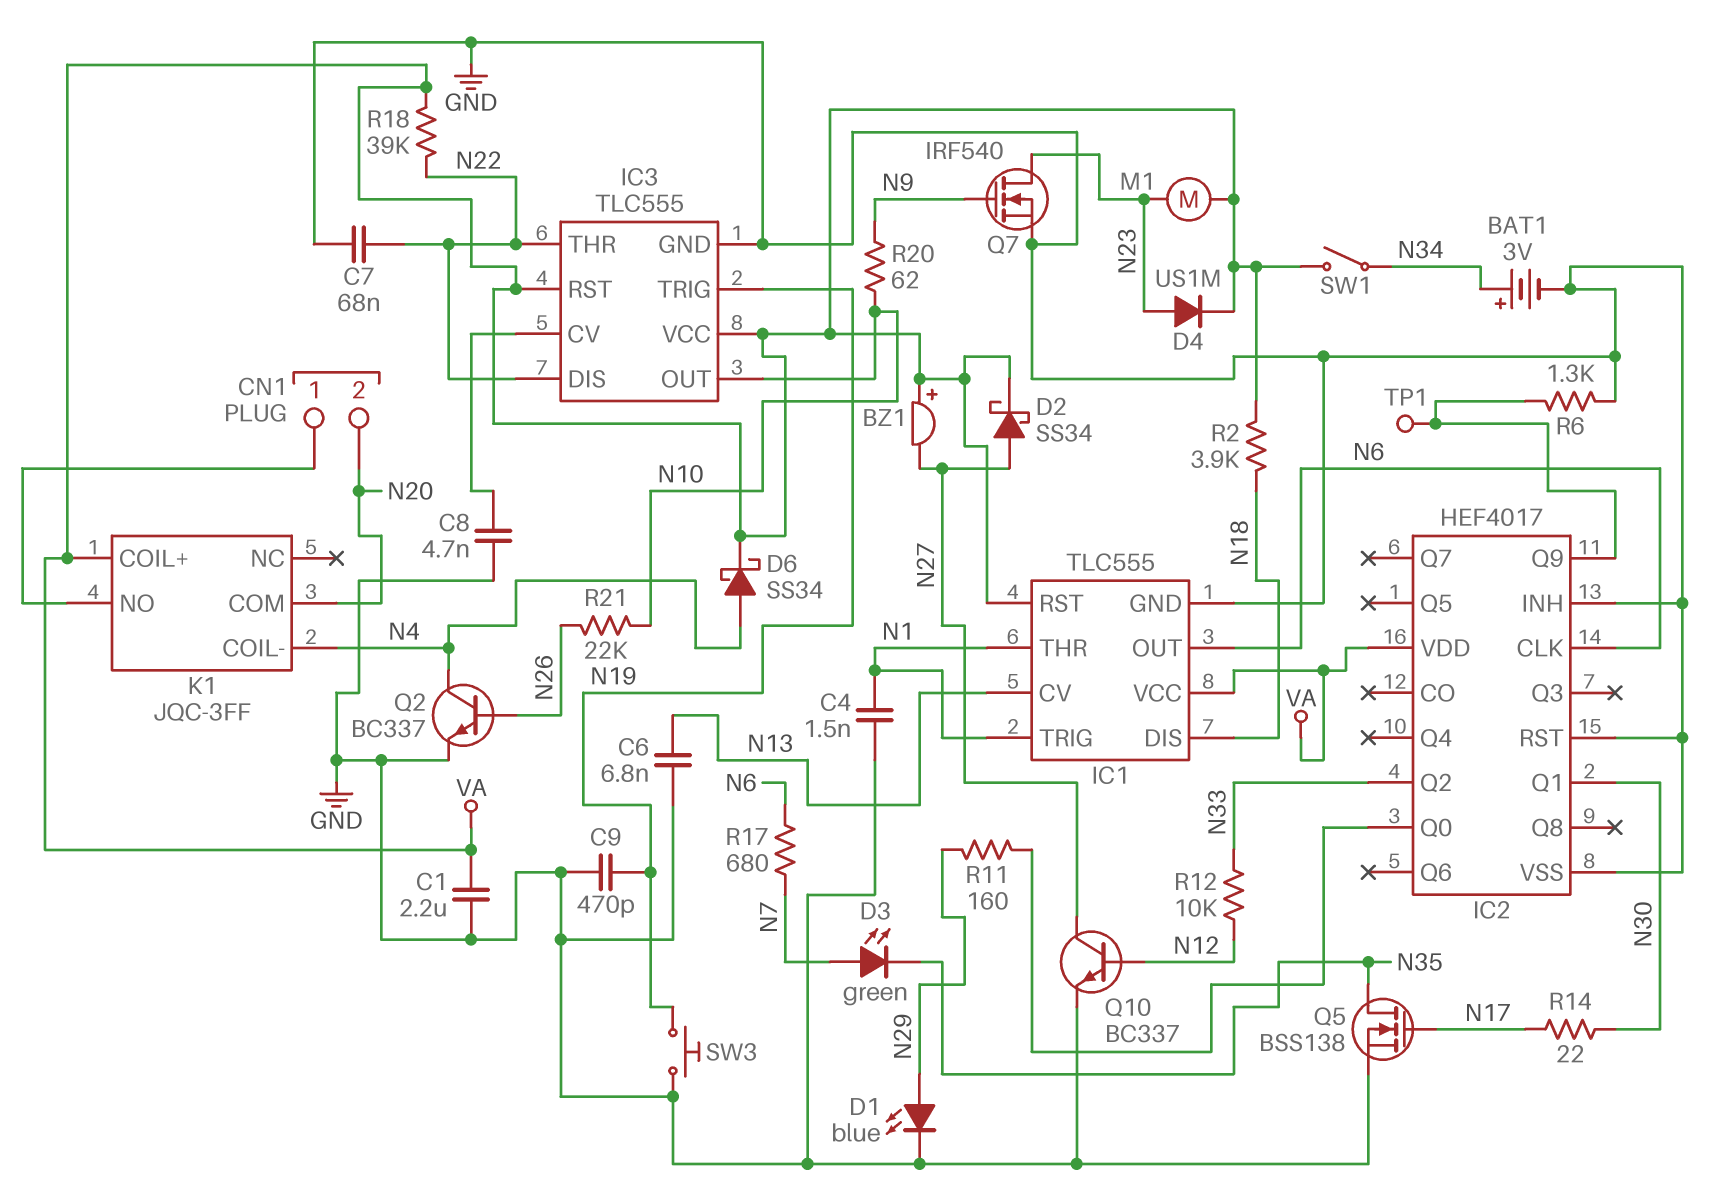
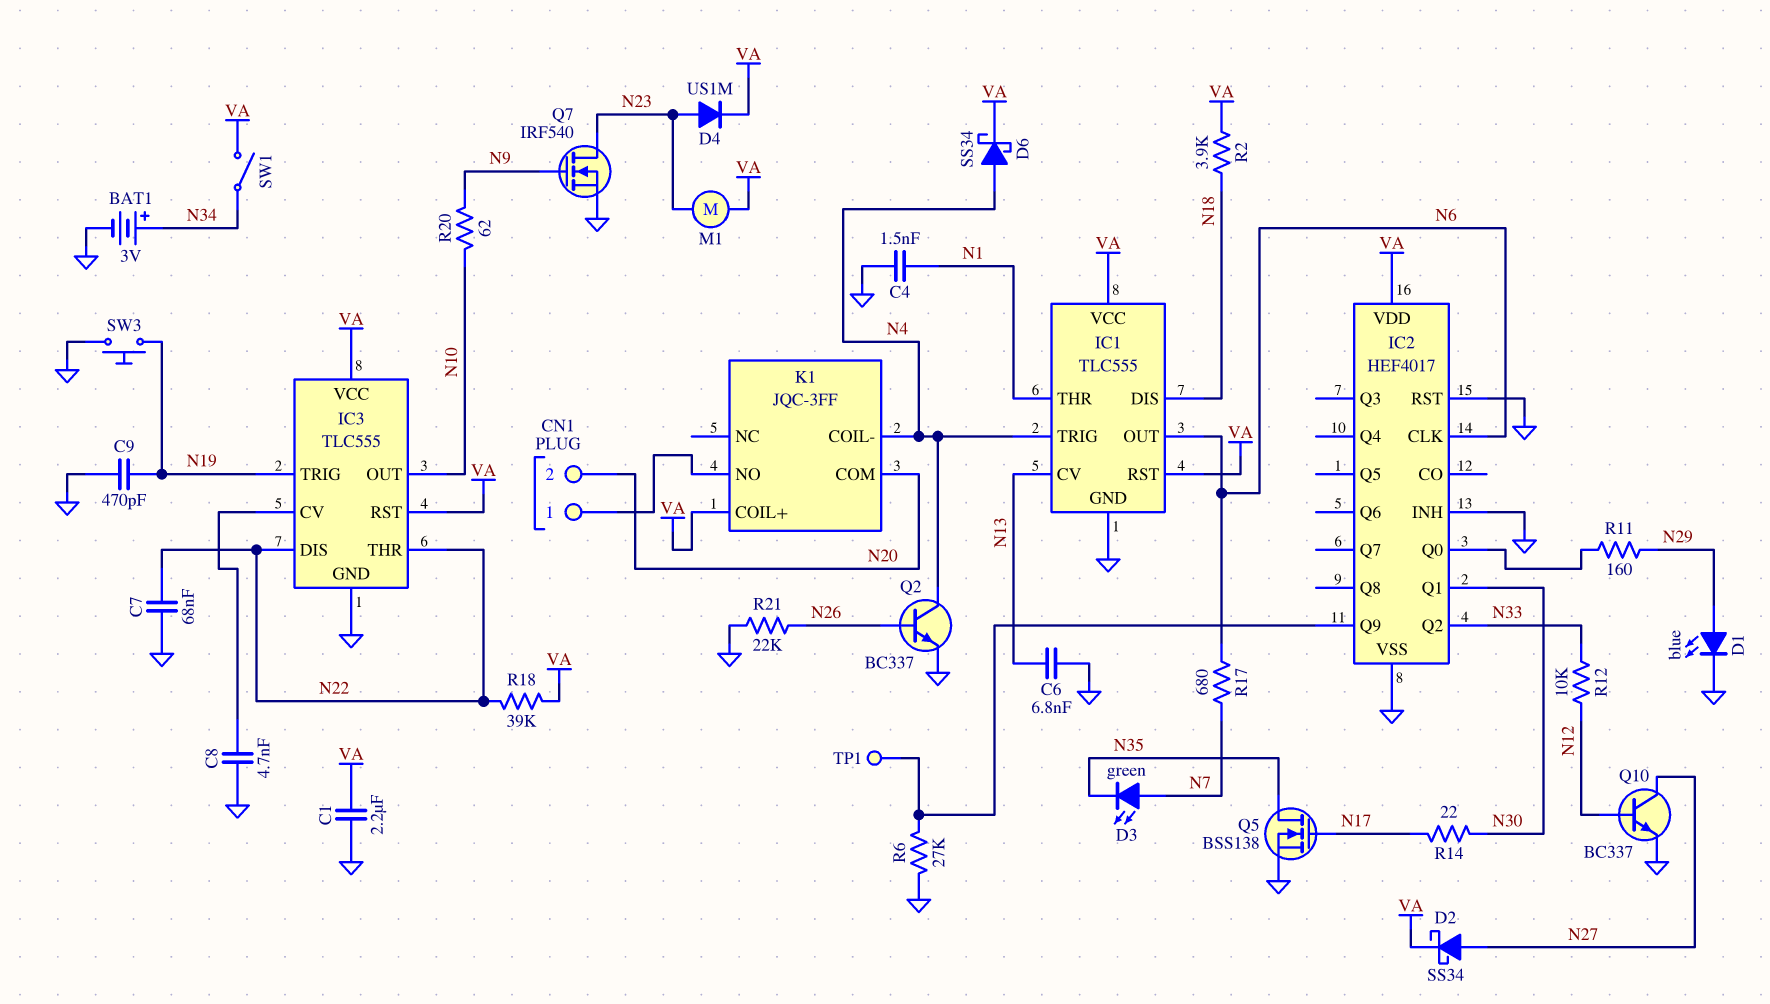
BZ1: buzzer (plus VA, minus N27) -> none
IC1 pin TRIG: N1 -> N4
R6: 1.3k (GND, IC2/Q9) -> 27k (GND, IC2/Q9)
R21: 22k (N10, N26) -> 22k (GND, N26)

